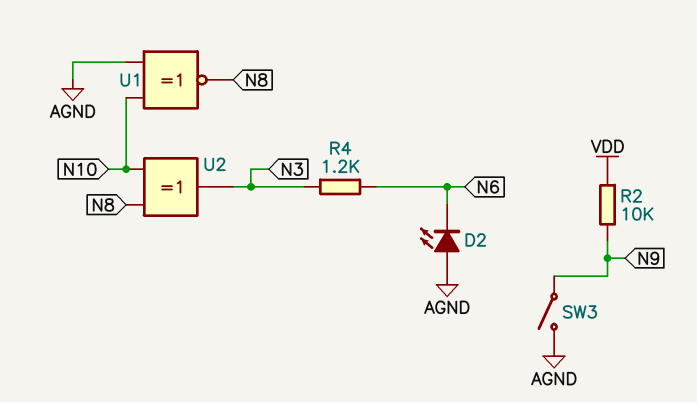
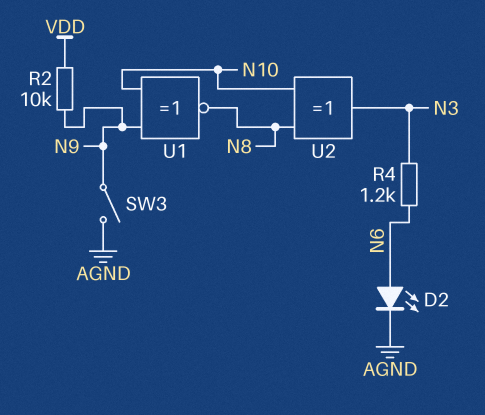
D2: LED (A AGND, K N6) -> LED (A N6, K AGND)
U1: XNOR (in AGND, in N10, out N8) -> XNOR (in N9, in N10, out N8)

